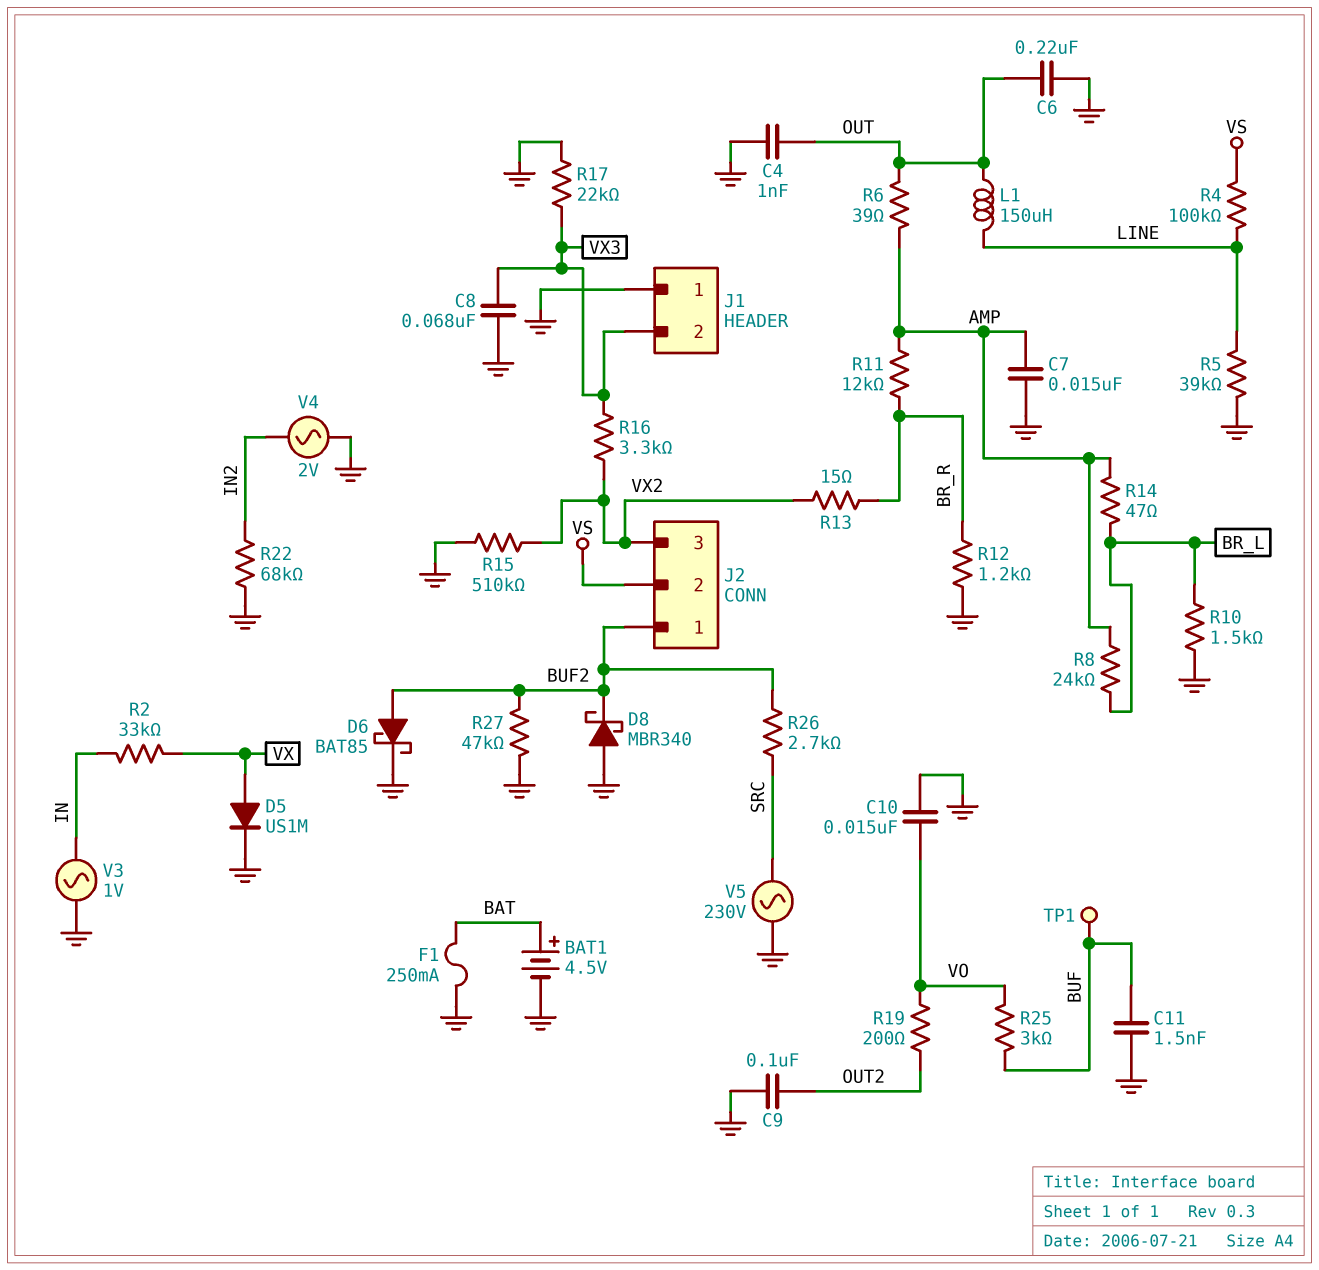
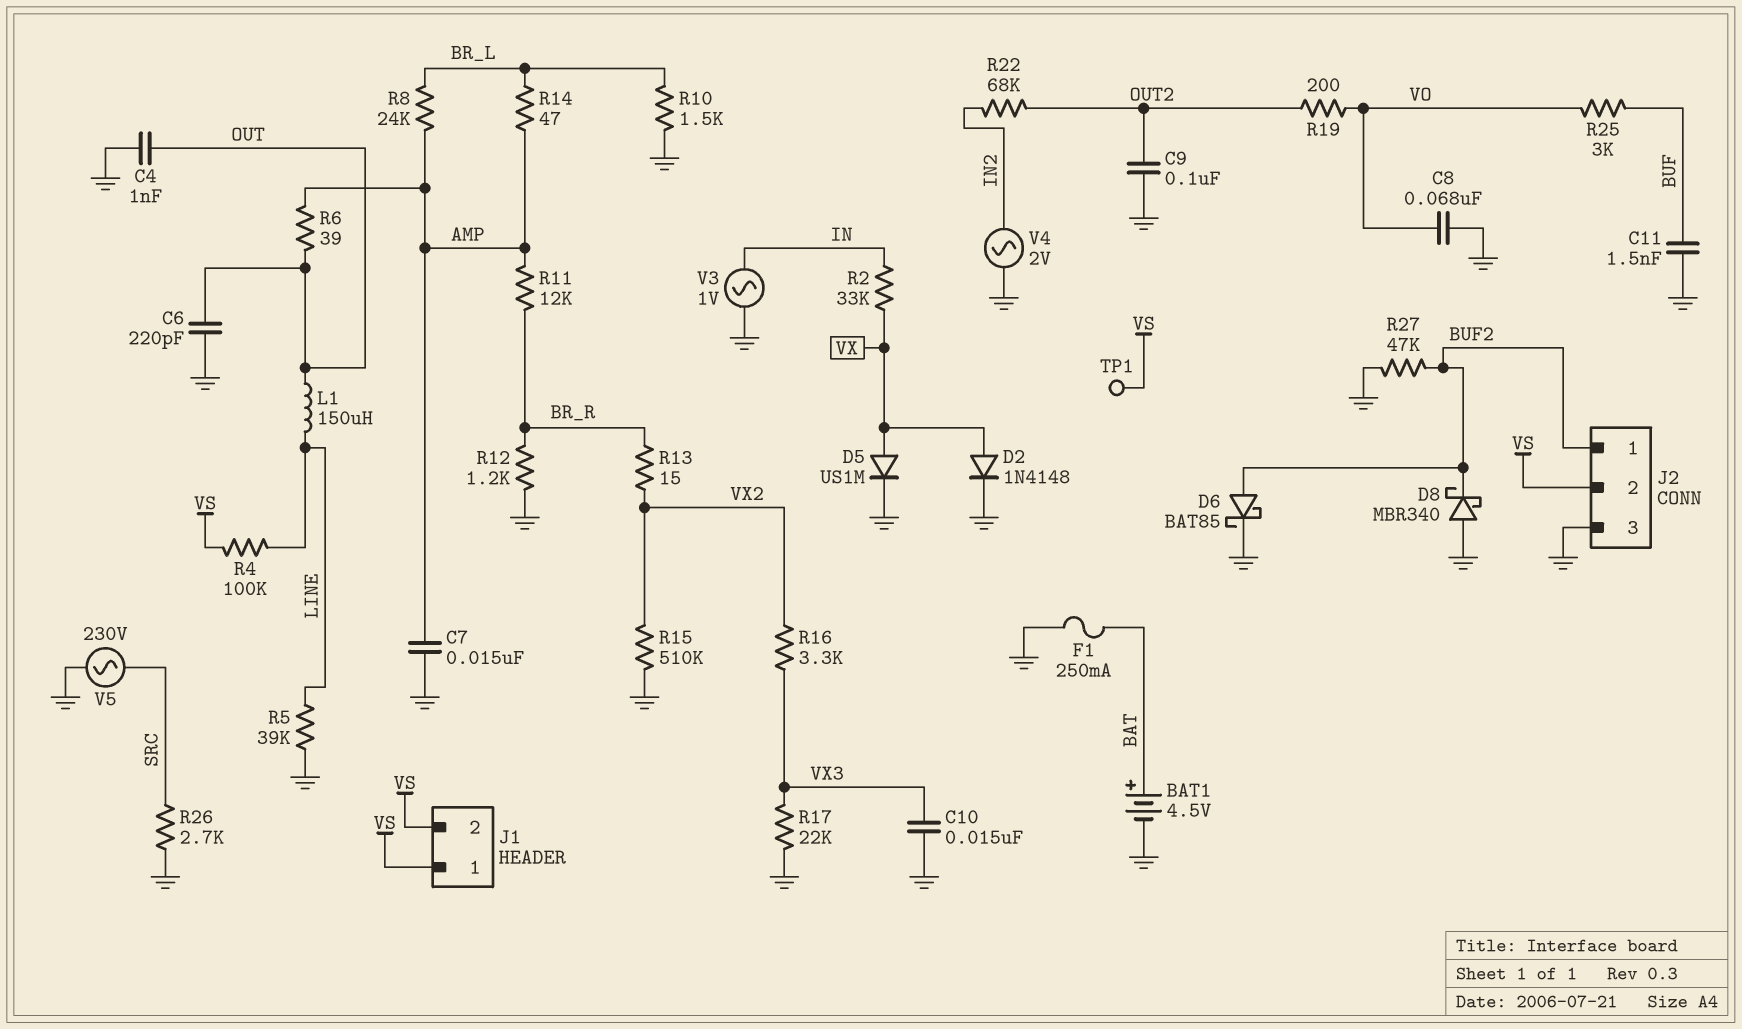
C6: 220nF (GND, OUT) -> 220pF (GND, OUT)
C8: 68nF (GND, VX3) -> 68nF (GND, VO)
C10: 15nF (GND, VO) -> 15nF (GND, VX3)
D2: none -> diode 1N4148 (A VX, K GND)
J1 pin 1: GND -> VS
J1 pin 2: VX3 -> VS
J2 pin 3: VX2 -> GND
R22: 68k (GND, IN2) -> 68k (IN2, OUT2)
R26: 2.7k (BUF2, SRC) -> 2.7k (GND, SRC)
TP1: test point (BUF) -> test point (VS)

